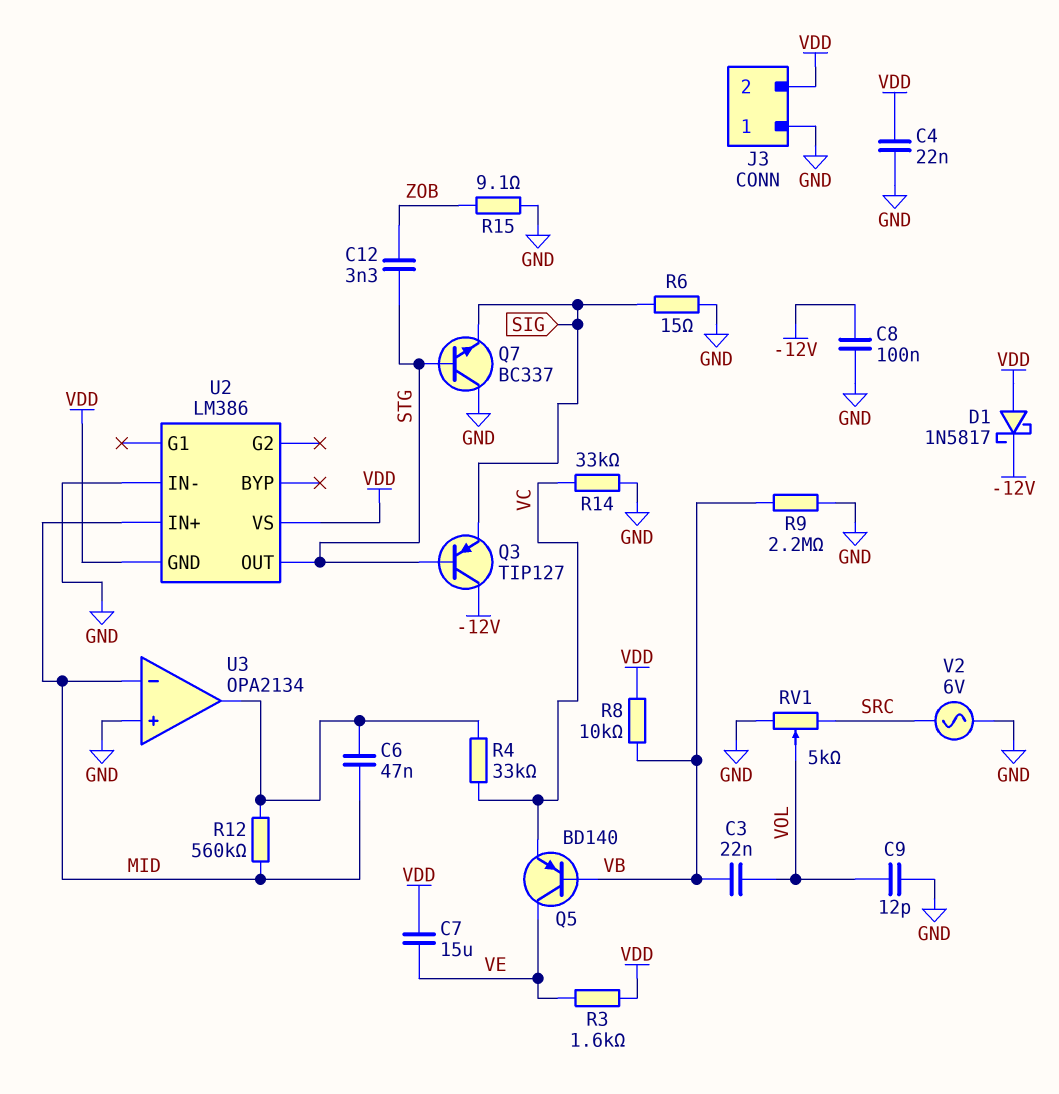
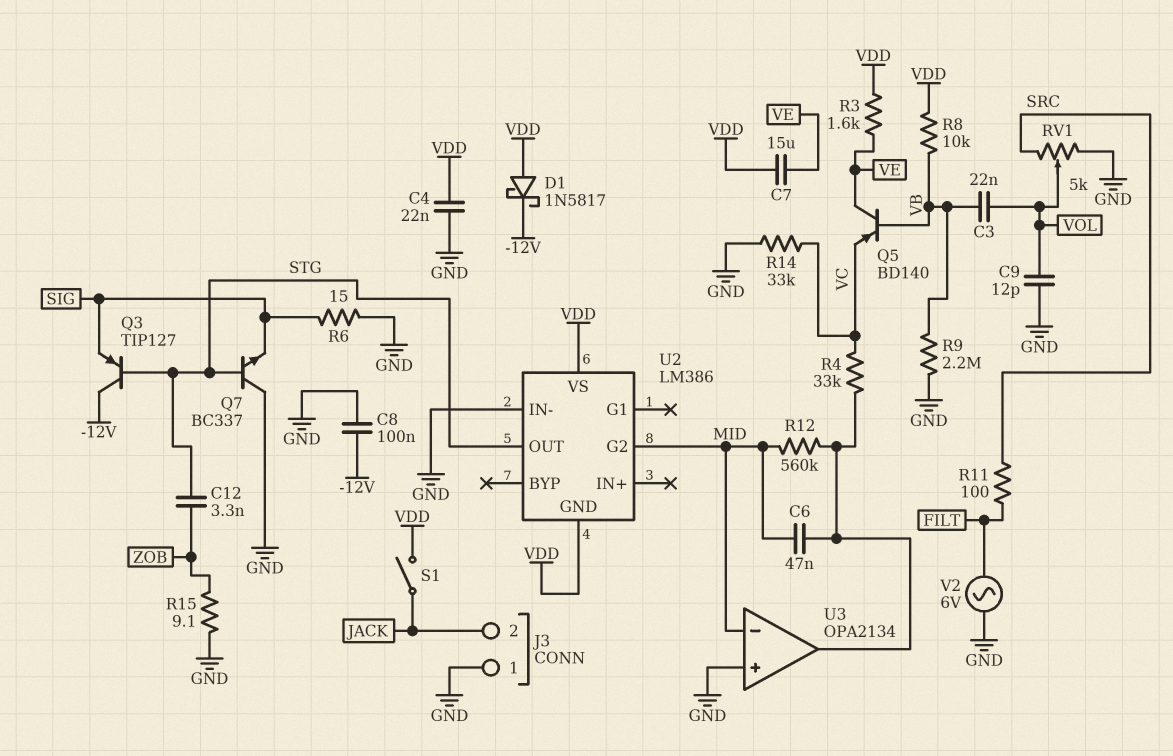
J3 pin 2: VDD -> JACK
R11: none -> 100 (FILT, SRC)
S1: none -> switch (JACK, VDD)
U2 pin G2: none -> MID
U2 pin IN+: MID -> none
V2: AC 6V (GND, SRC) -> AC 6V (FILT, GND)

